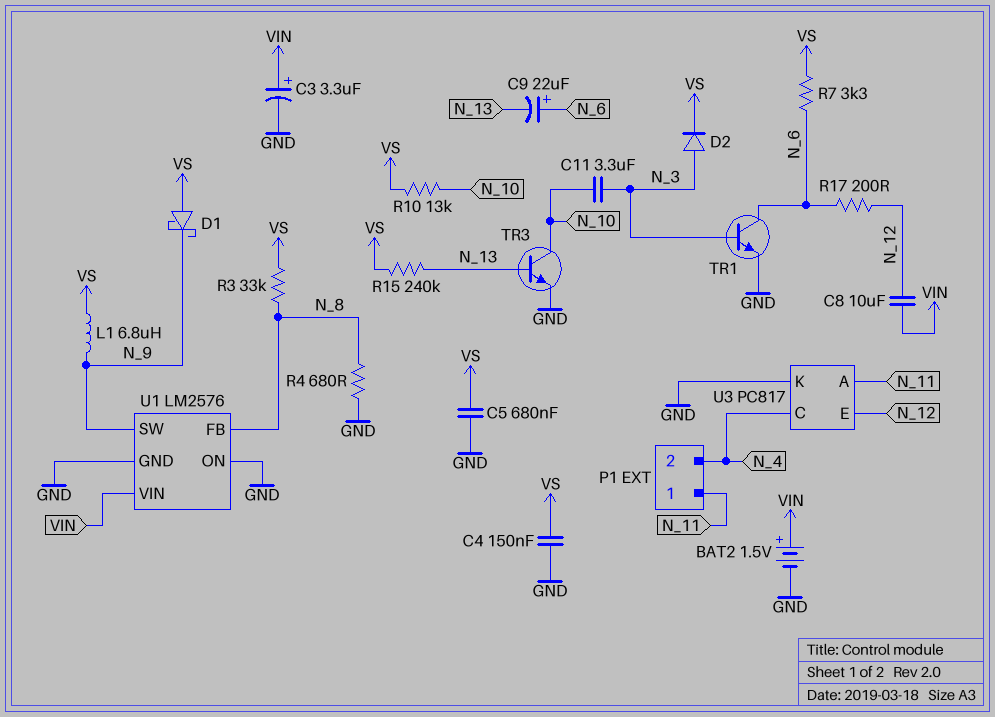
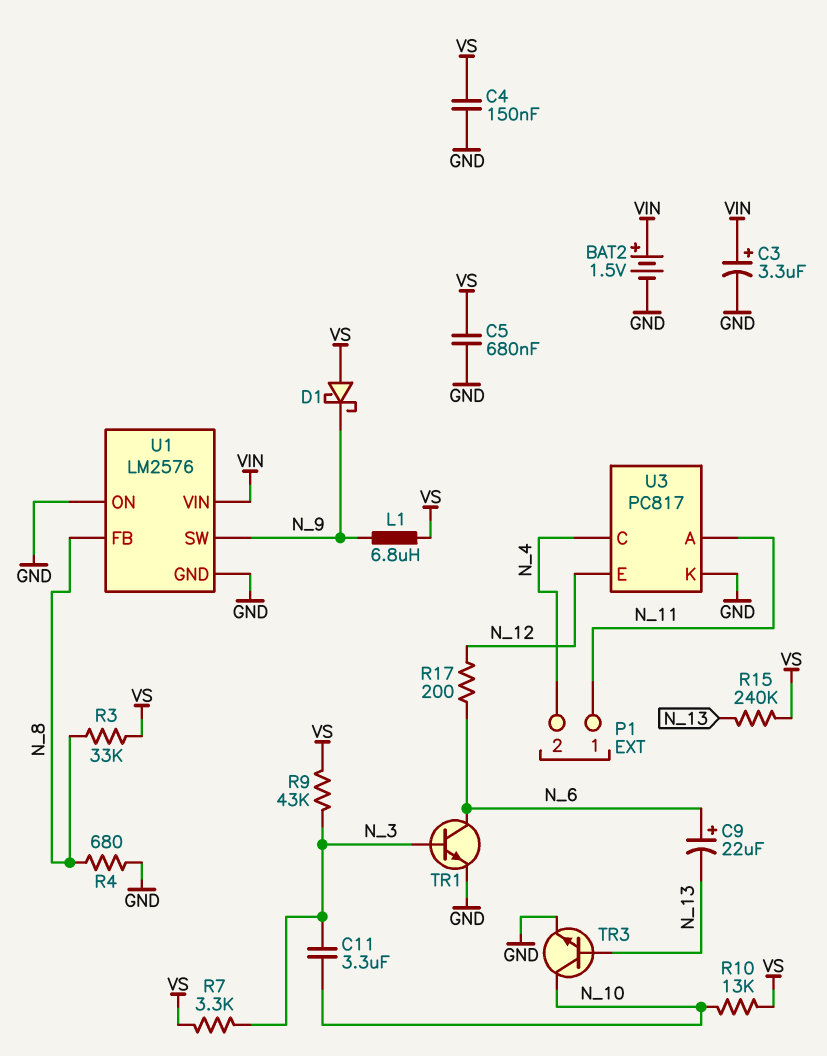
C8: 10uF (N_12, VIN) -> none
D2: diode (A N_3, K VS) -> none
R7: 3.3k (N_6, VS) -> 3.3k (N_3, VS)
R9: none -> 43k (N_3, VS)

